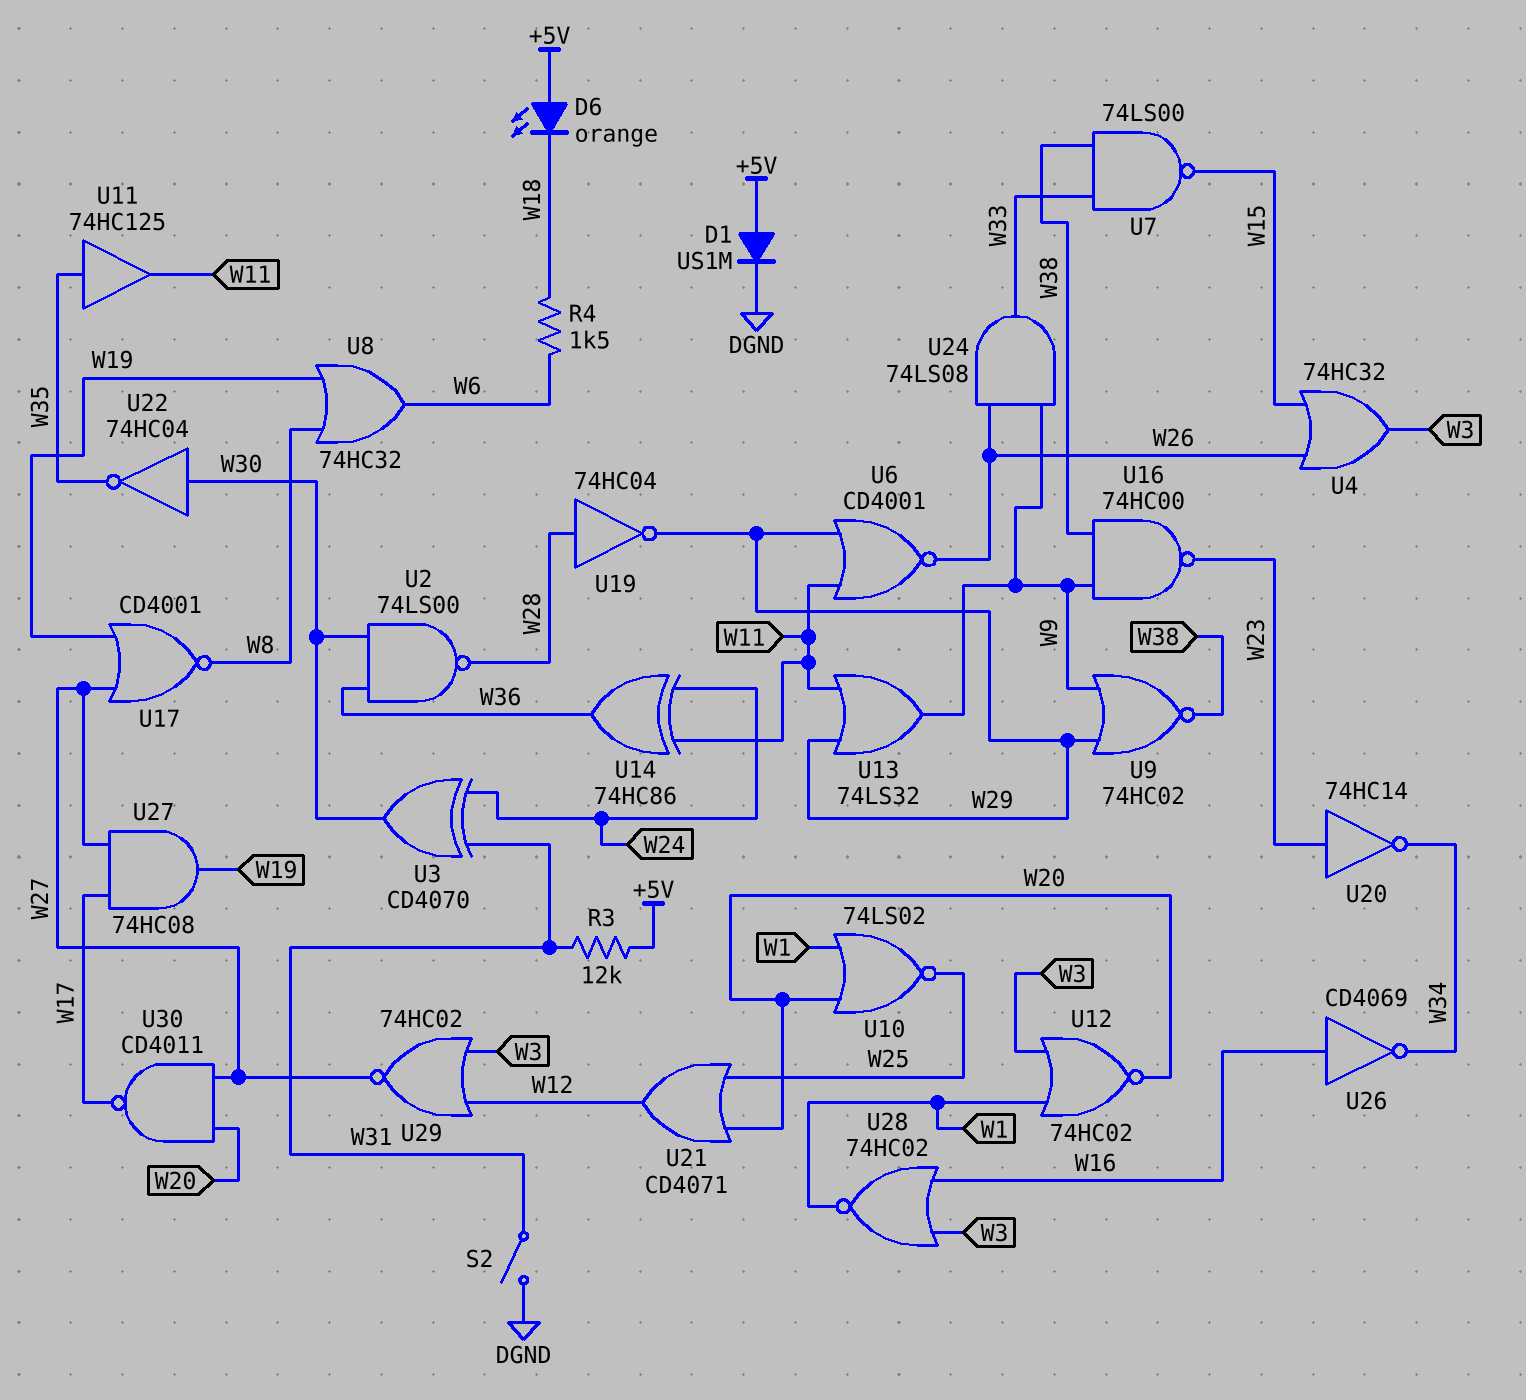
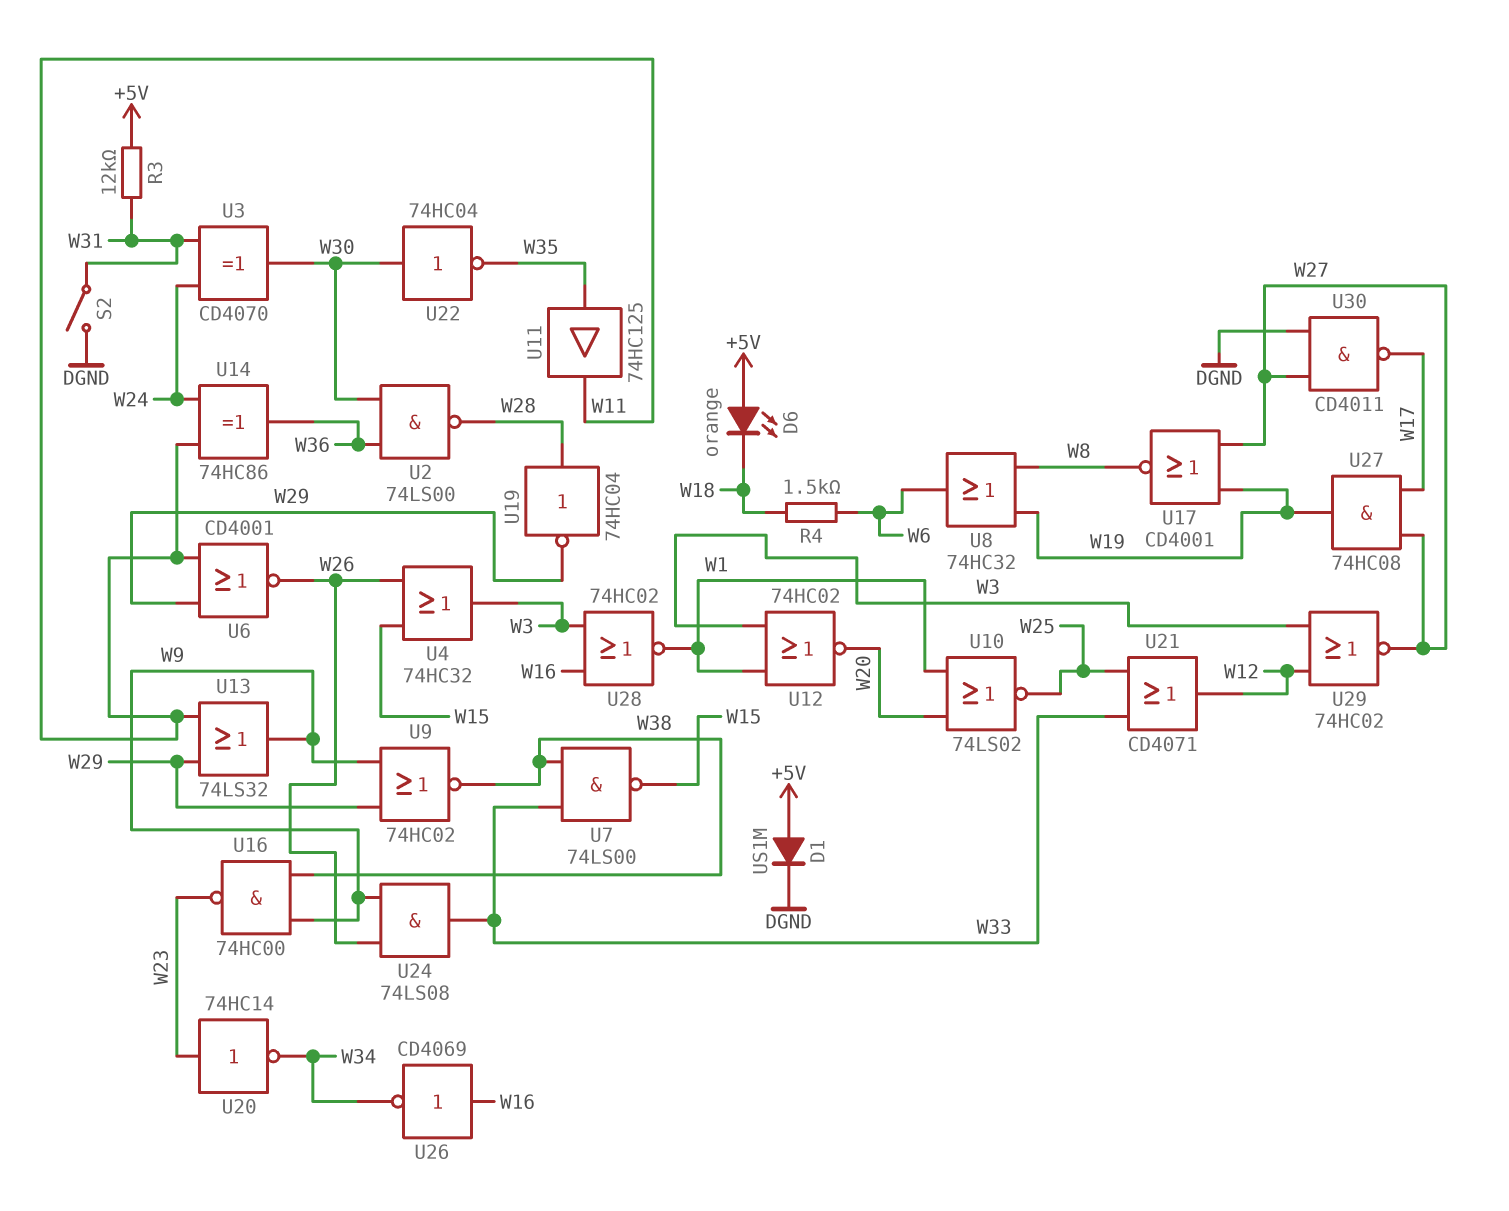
U21: OR CD4071 (in W20, in W25, out W12) -> OR CD4071 (in W25, in W33, out W12)
U30: NAND CD4011 (in W20, in W27, out W17) -> NAND CD4011 (in DGND, in W27, out W17)

